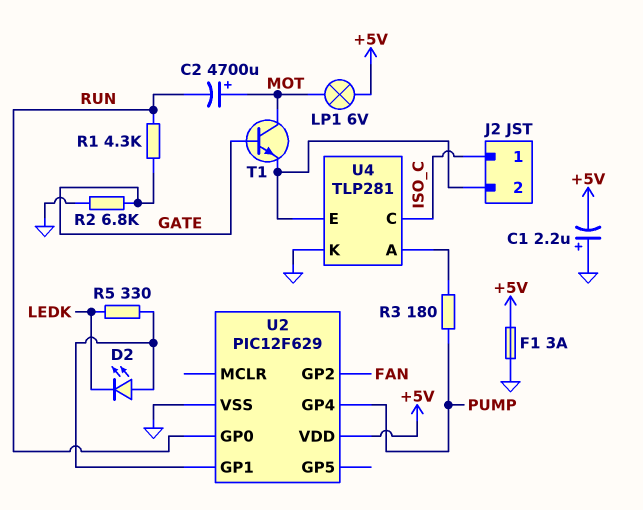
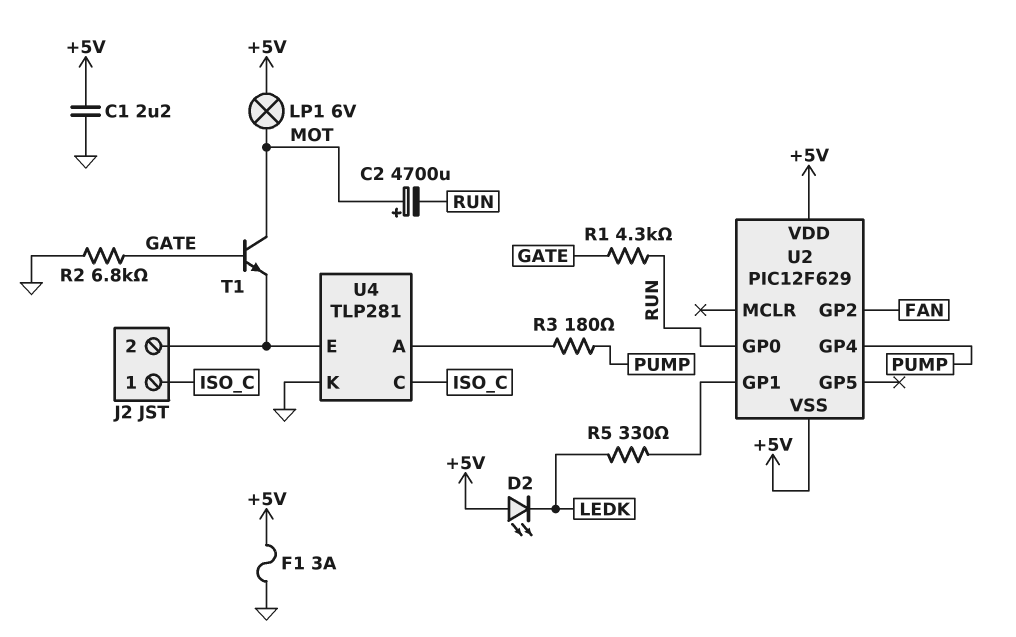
C1: 2.2uF (plus GND, minus +5V) -> 2.2uF (+5V, GND)
D2: LED (A U2/GP1, K LEDK) -> LED (A +5V, K LEDK)
U2 pin VSS: GND -> +5V

